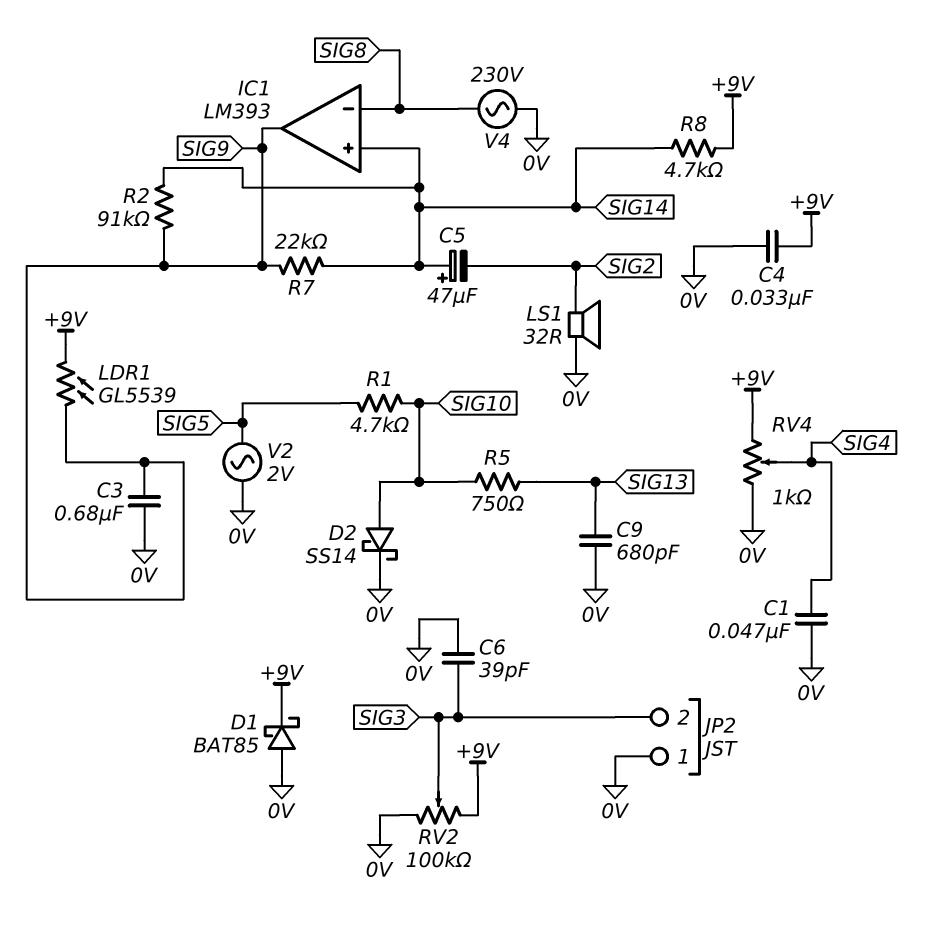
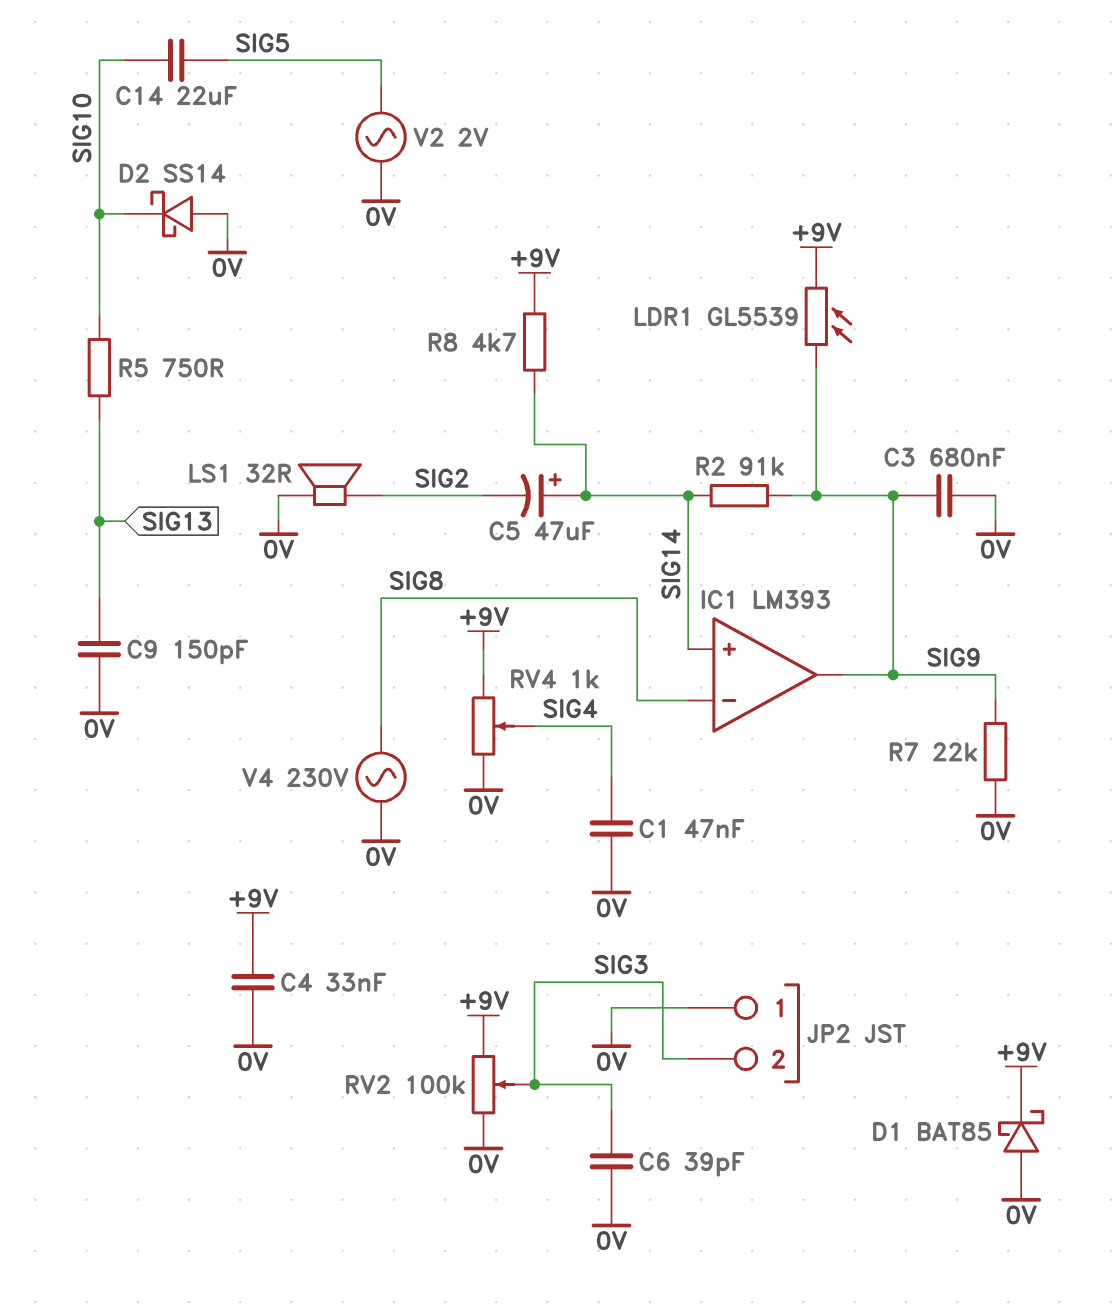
C9: 680pF (0V, SIG13) -> 150pF (0V, SIG13)
C14: none -> 22uF (SIG5, SIG10)
D2: schottky SS14 (A SIG10, K 0V) -> schottky SS14 (A 0V, K SIG10)
R1: 4.7k (SIG5, SIG10) -> none
R7: 22k (SIG9, SIG14) -> 22k (0V, SIG9)

